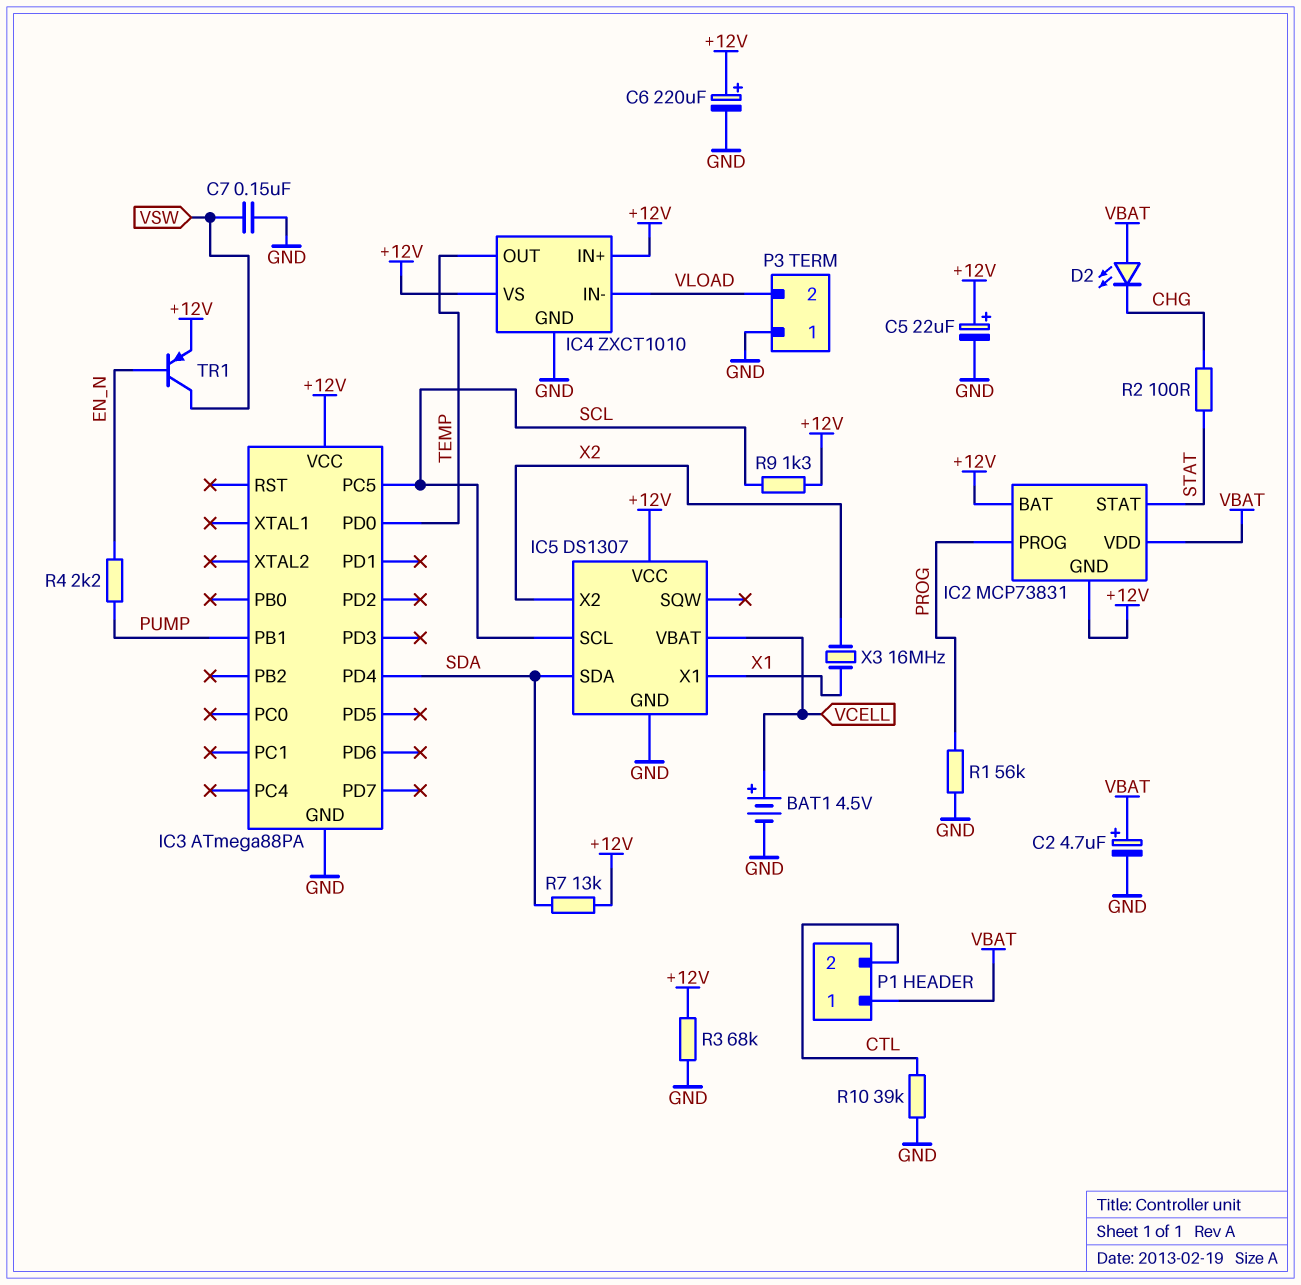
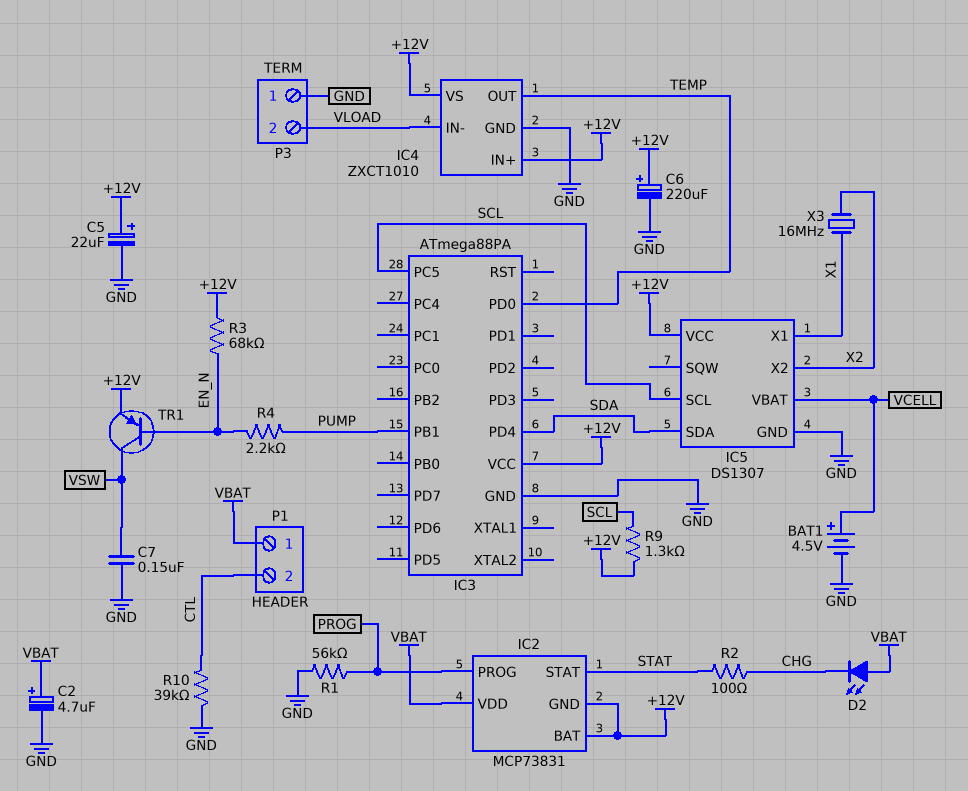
R3: 68k (+12V, GND) -> 68k (+12V, EN_N)
R7: 13k (+12V, SDA) -> none

